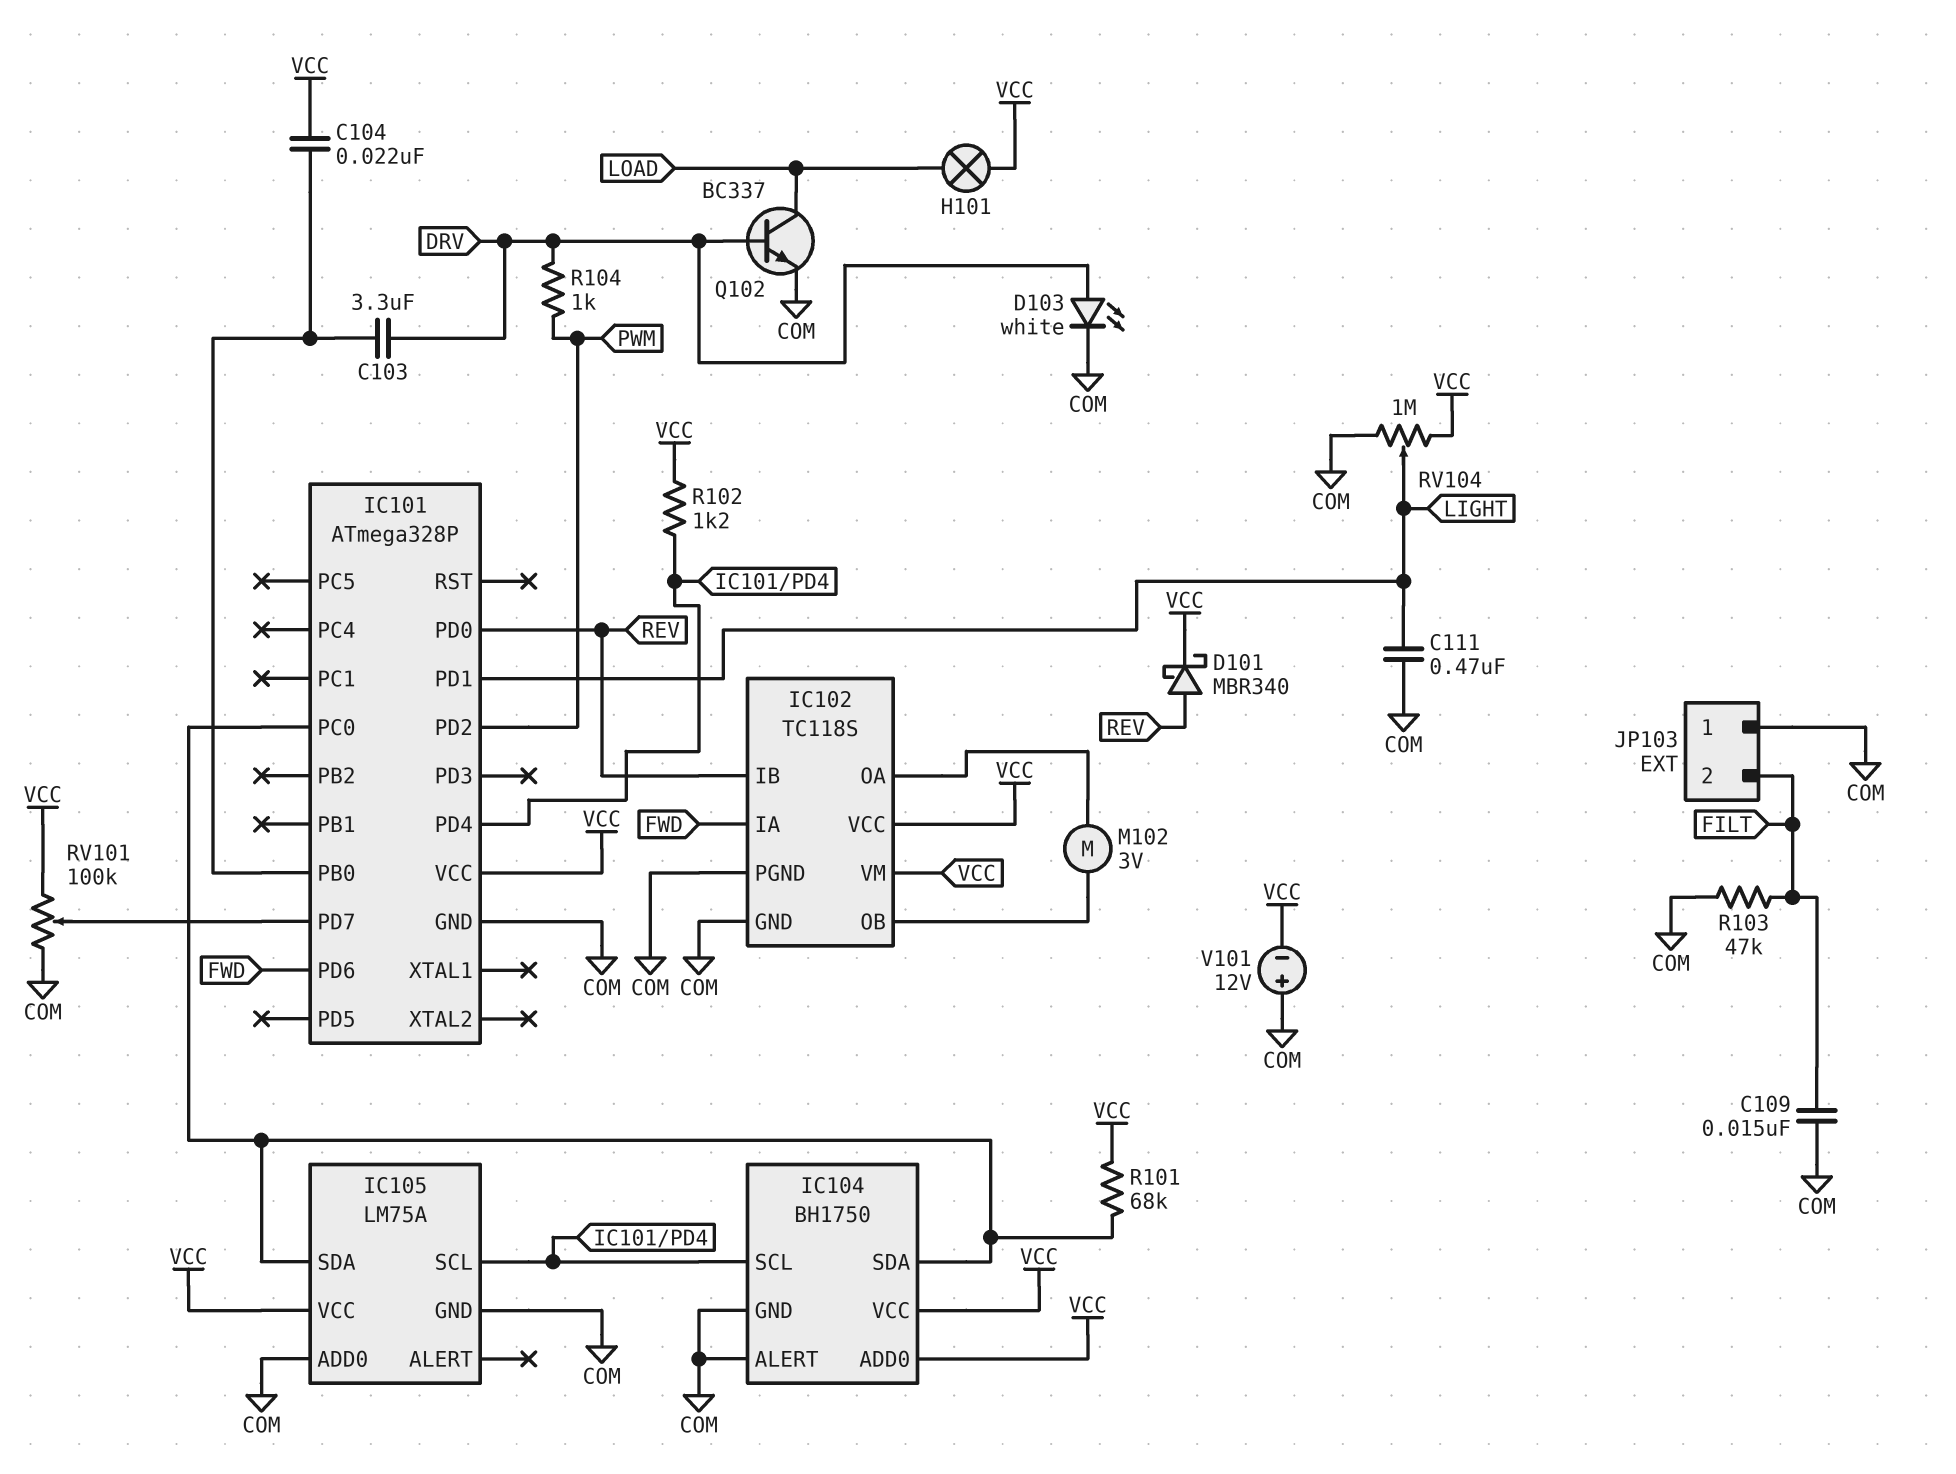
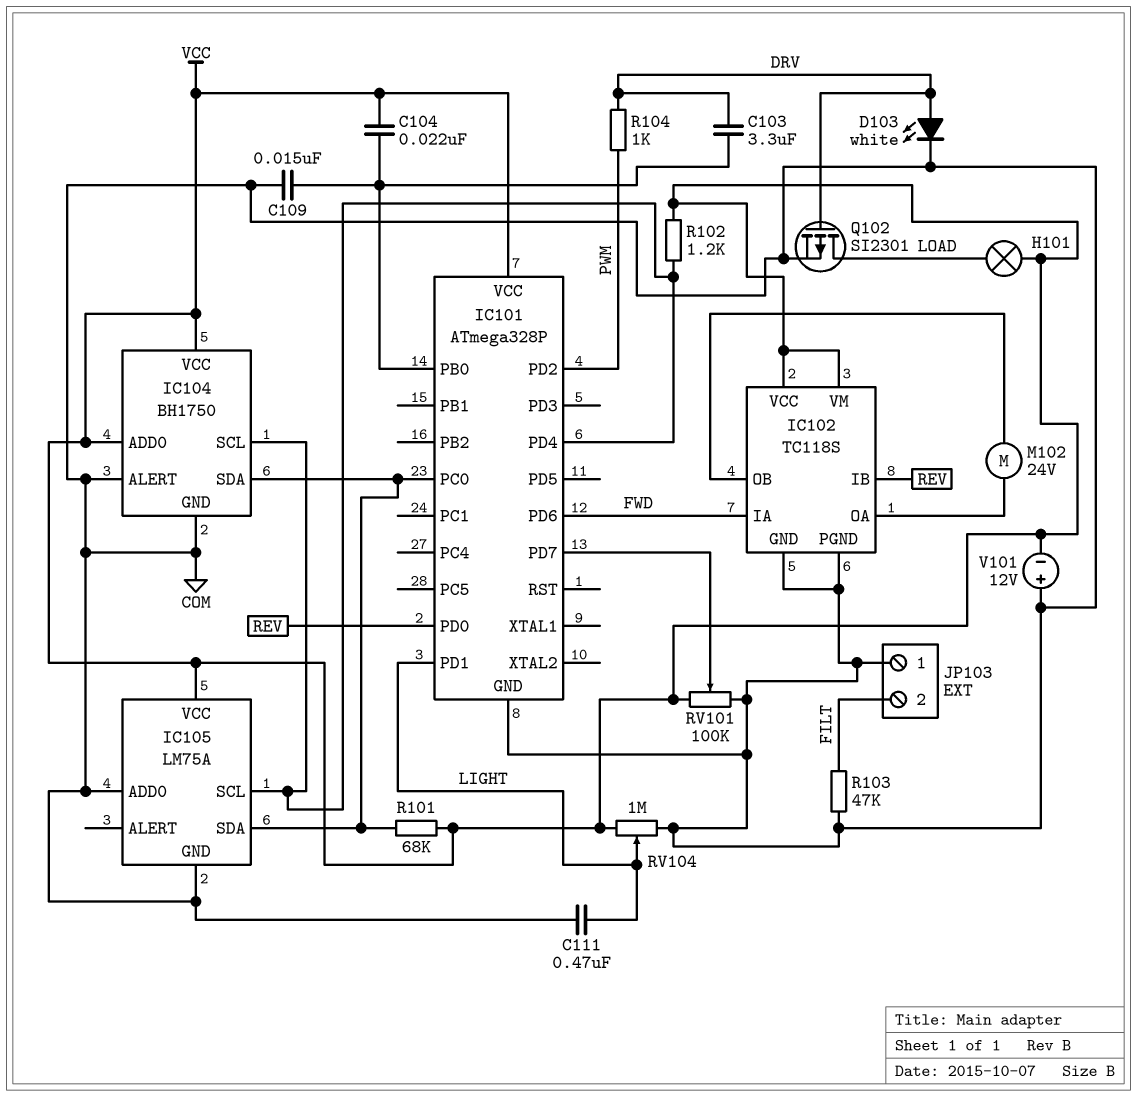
C109: 15nF (COM, FILT) -> 15nF (COM, IC101/PB0)
D101: schottky MBR340 (A REV, K VCC) -> none
M102: motor 3V (IC102/OA, IC102/OB) -> motor 24V (IC102/OA, IC102/OB)
Q102: NPN BC337 (B DRV, C LOAD, E COM) -> PMOS SI2301 (G DRV, D LOAD, S COM)

